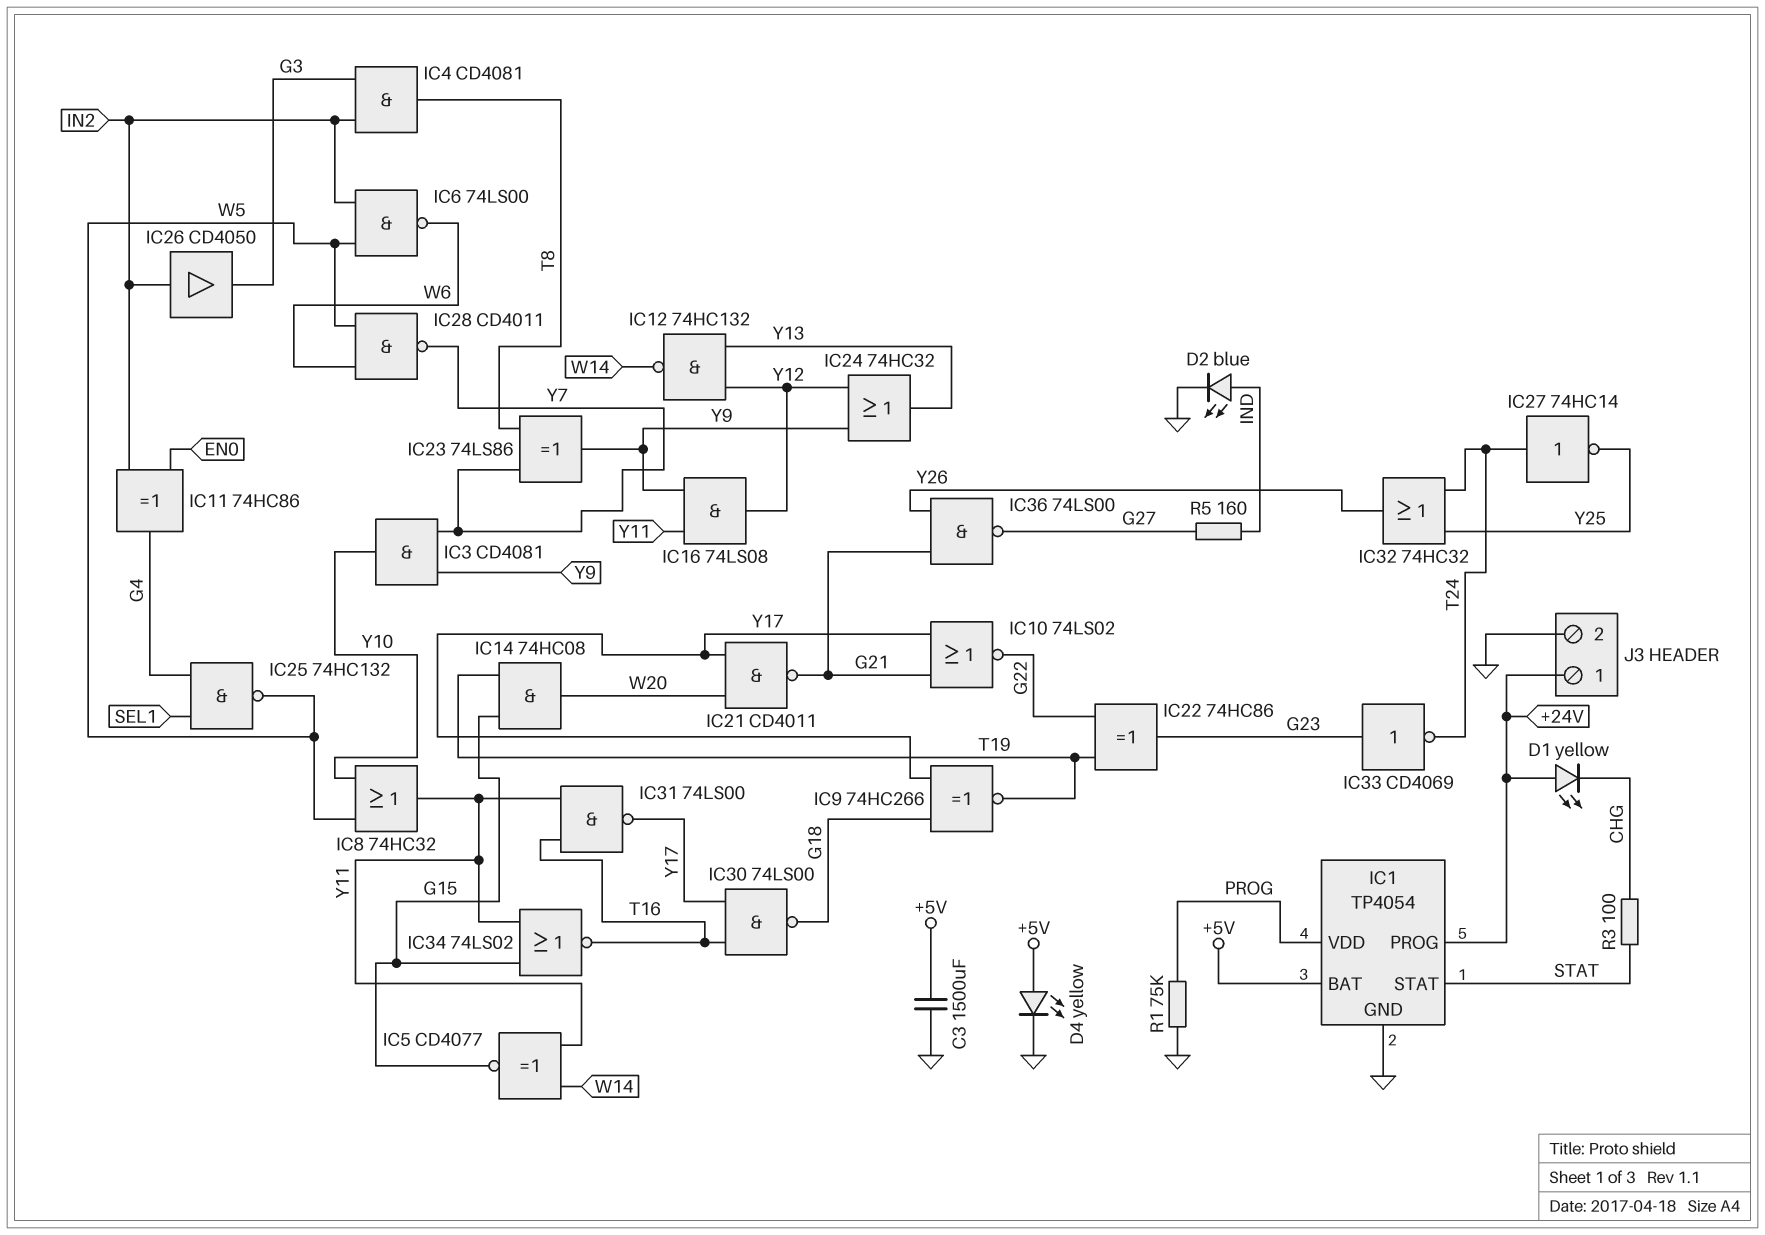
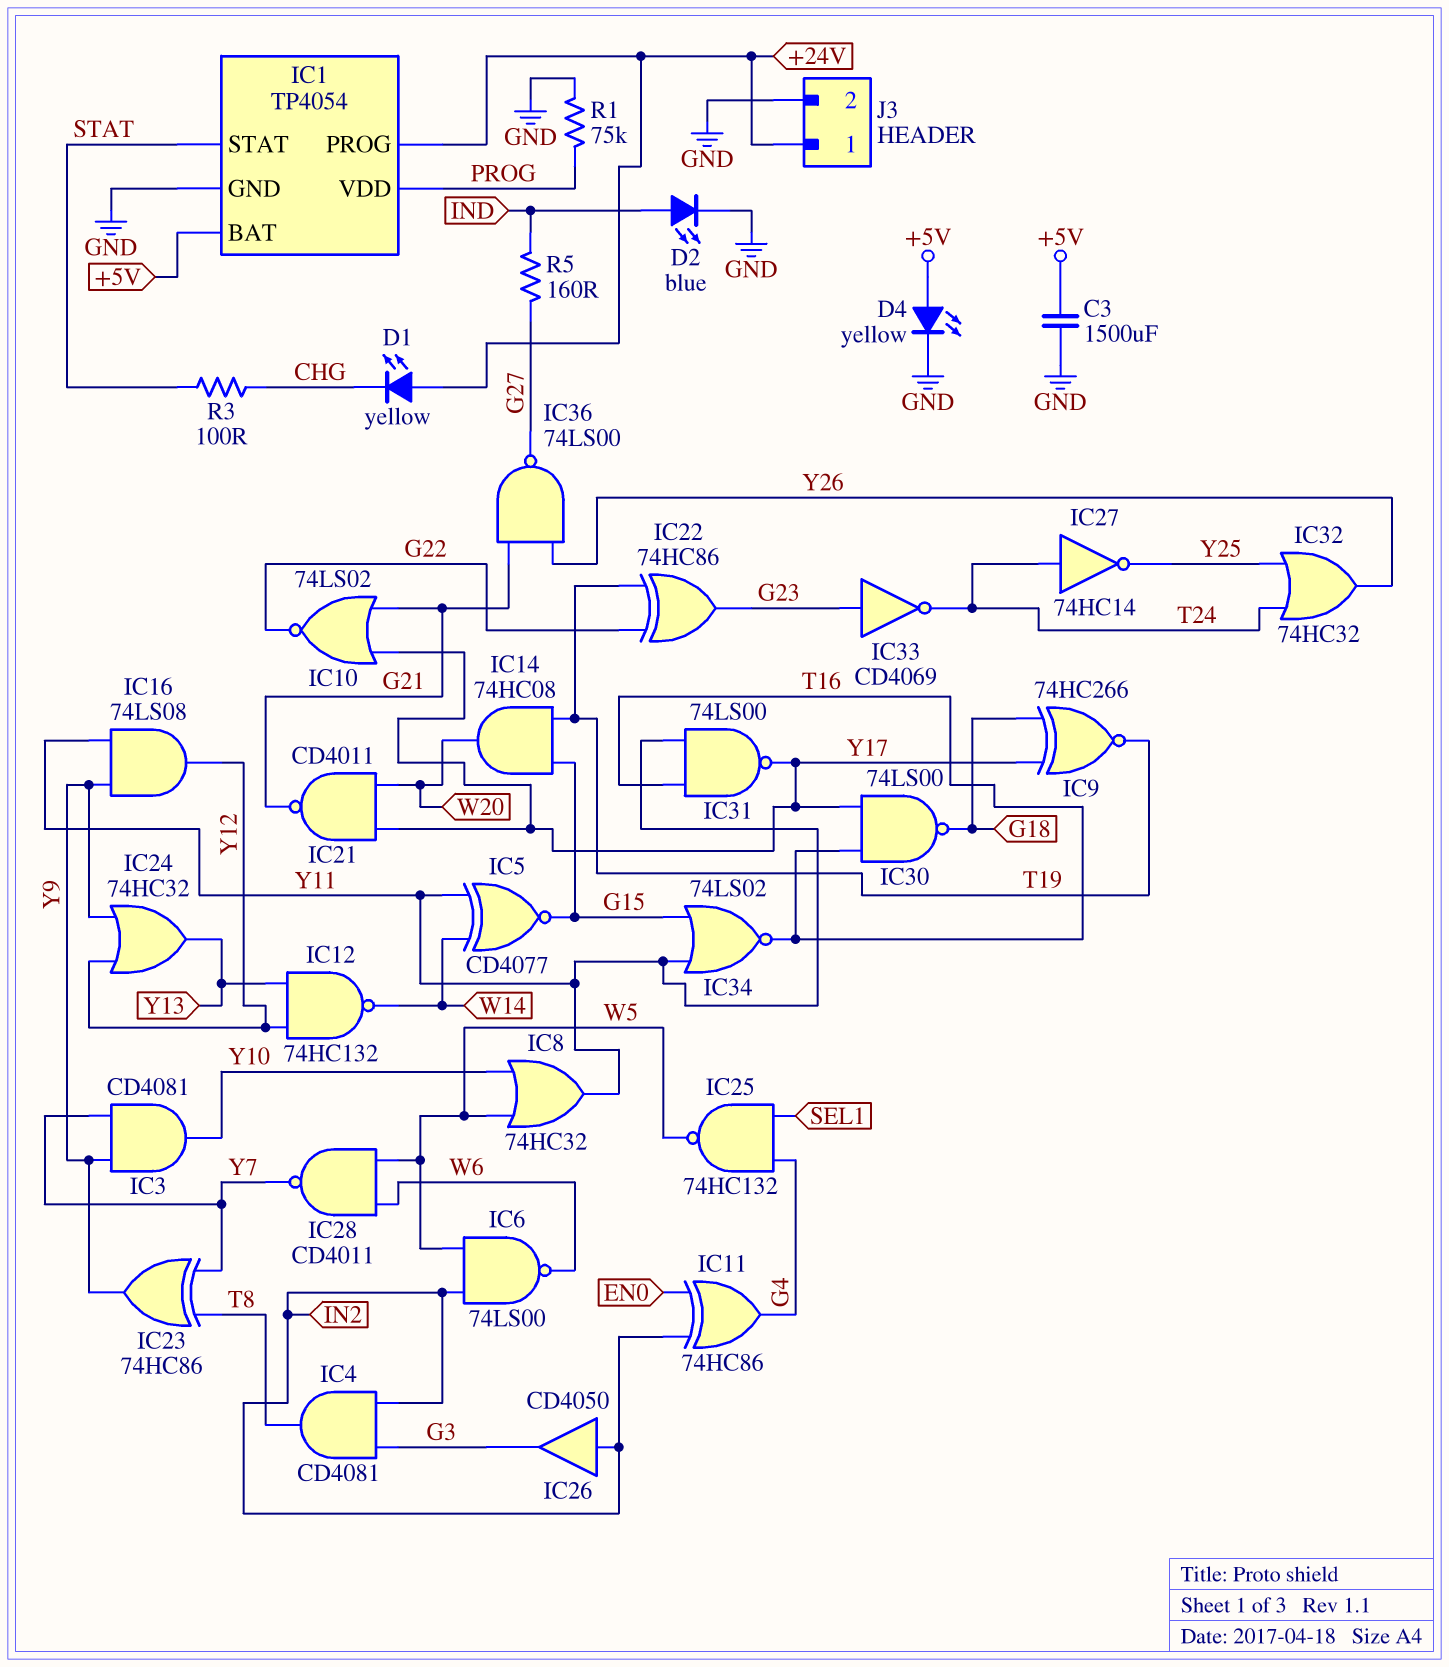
IC23: XOR 74LS86 (in T8, in Y7, out Y9) -> XOR 74HC86 (in T8, in Y7, out Y9)

